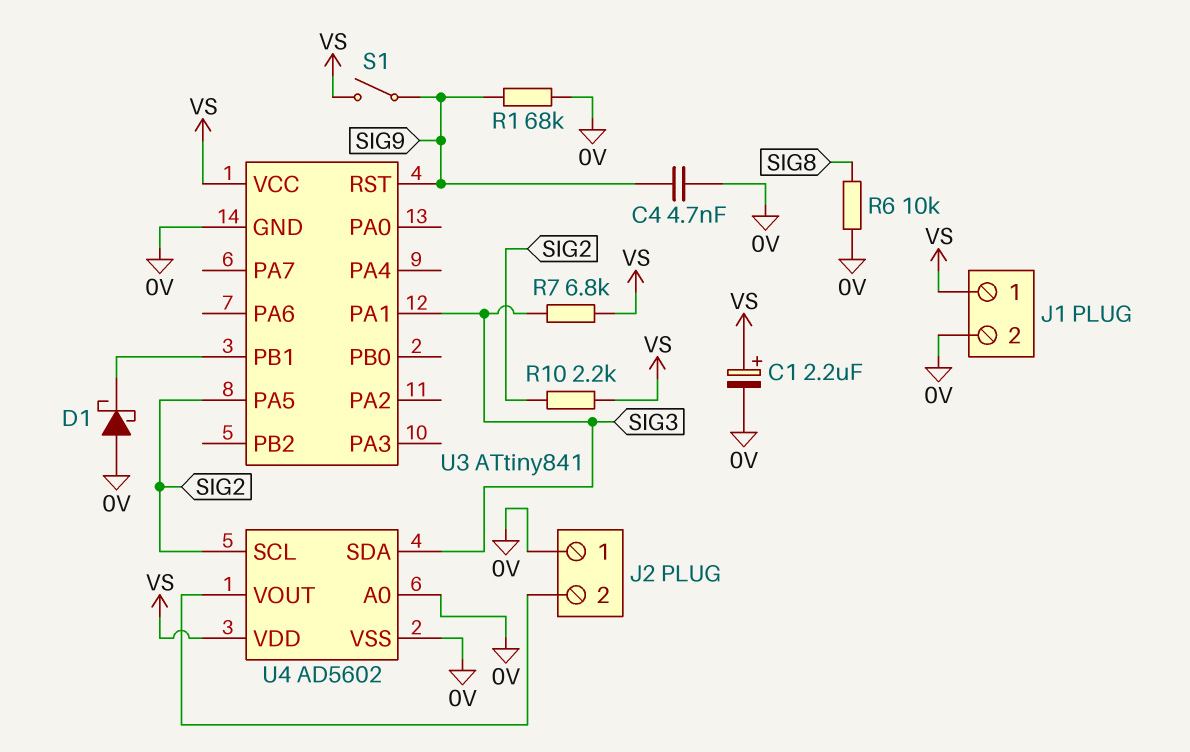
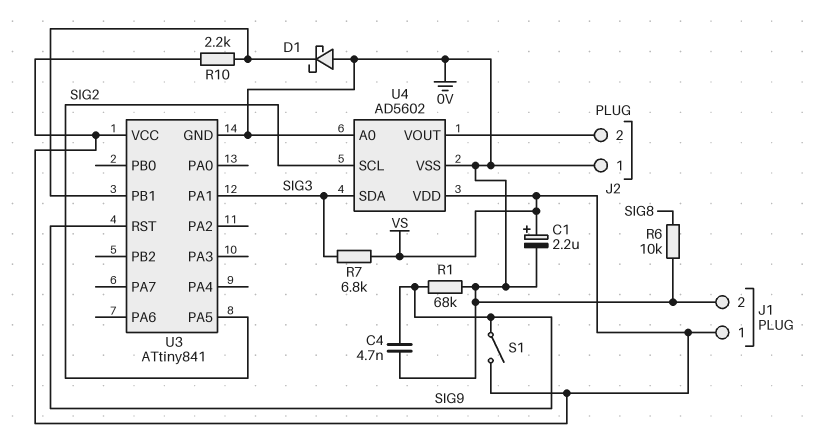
R10: 2.2k (SIG2, VS) -> 2.2k (U3/PB1, VS)

